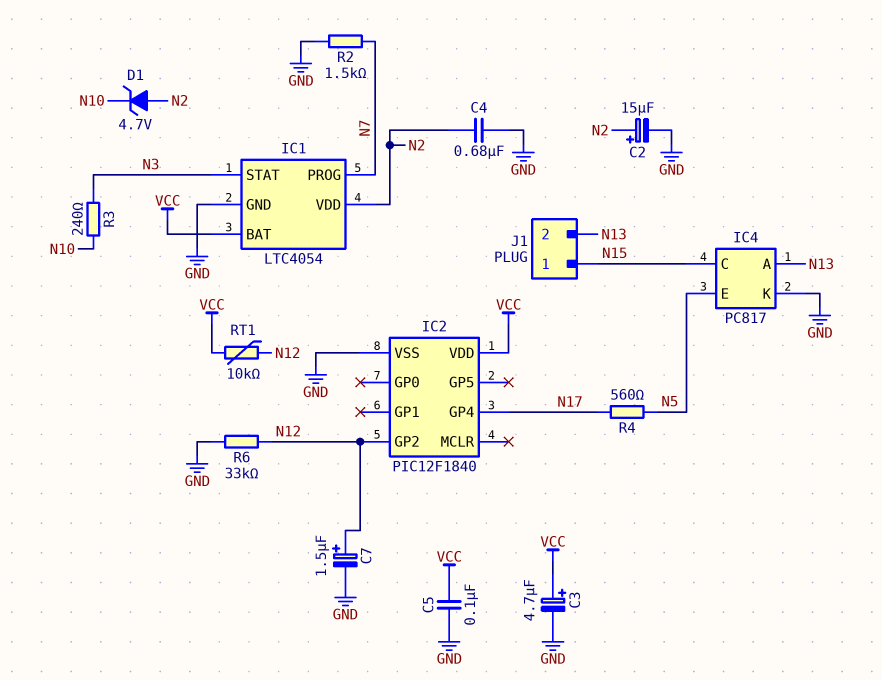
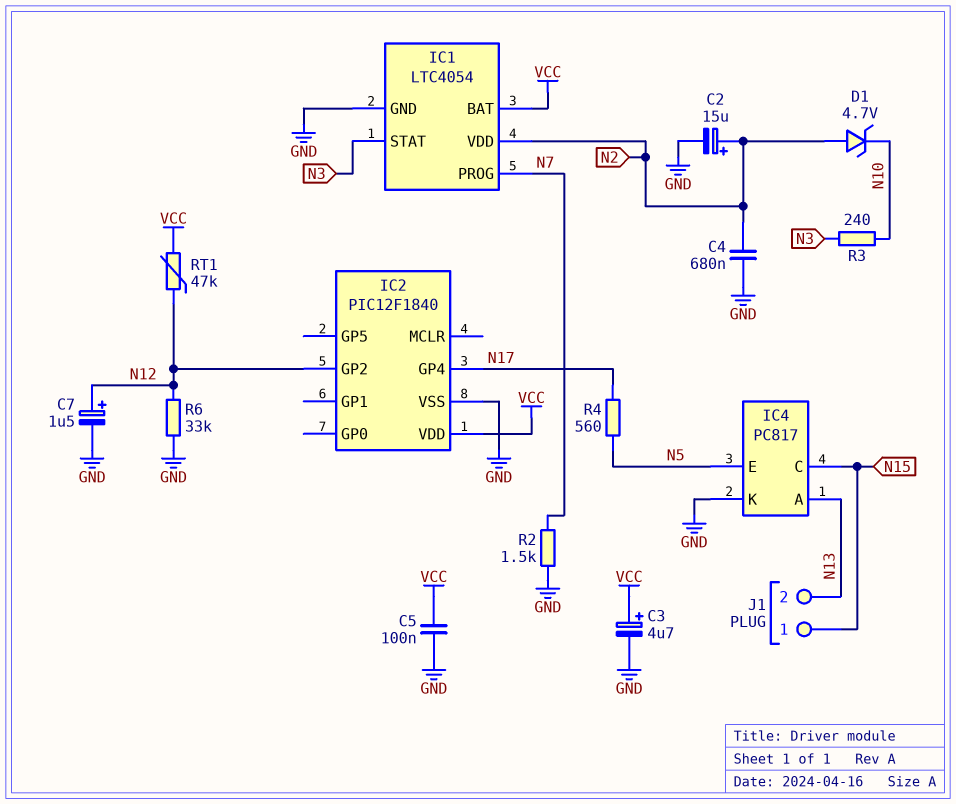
RT1: 10k (N12, VCC) -> 47k (N12, VCC)

